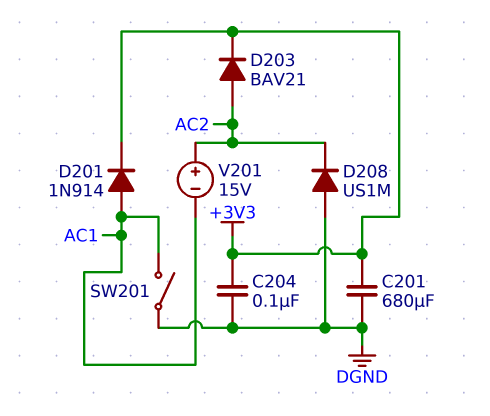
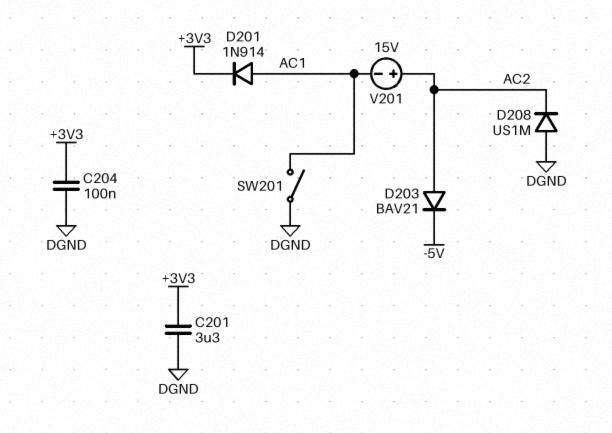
C201: 680uF (+3V3, DGND) -> 3.3uF (+3V3, DGND)
D203: diode BAV21 (A AC2, K +3V3) -> diode BAV21 (A AC2, K -5V)

